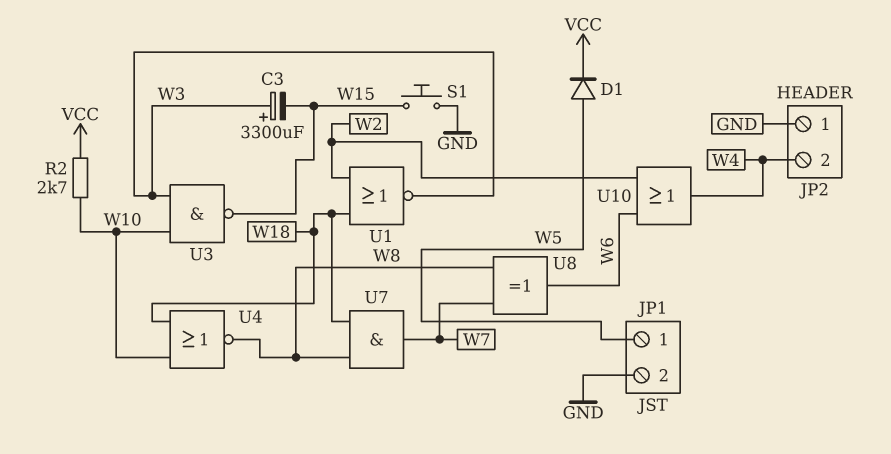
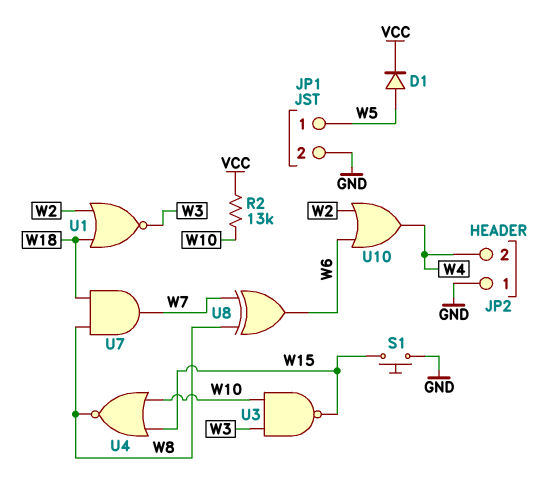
C3: 3300uF (plus W3, minus W15) -> none
R2: 2.7k (VCC, W10) -> 13k (VCC, W10)
U4: NOR (in W10, in W18, out W8) -> NOR (in W10, in W15, out W8)

